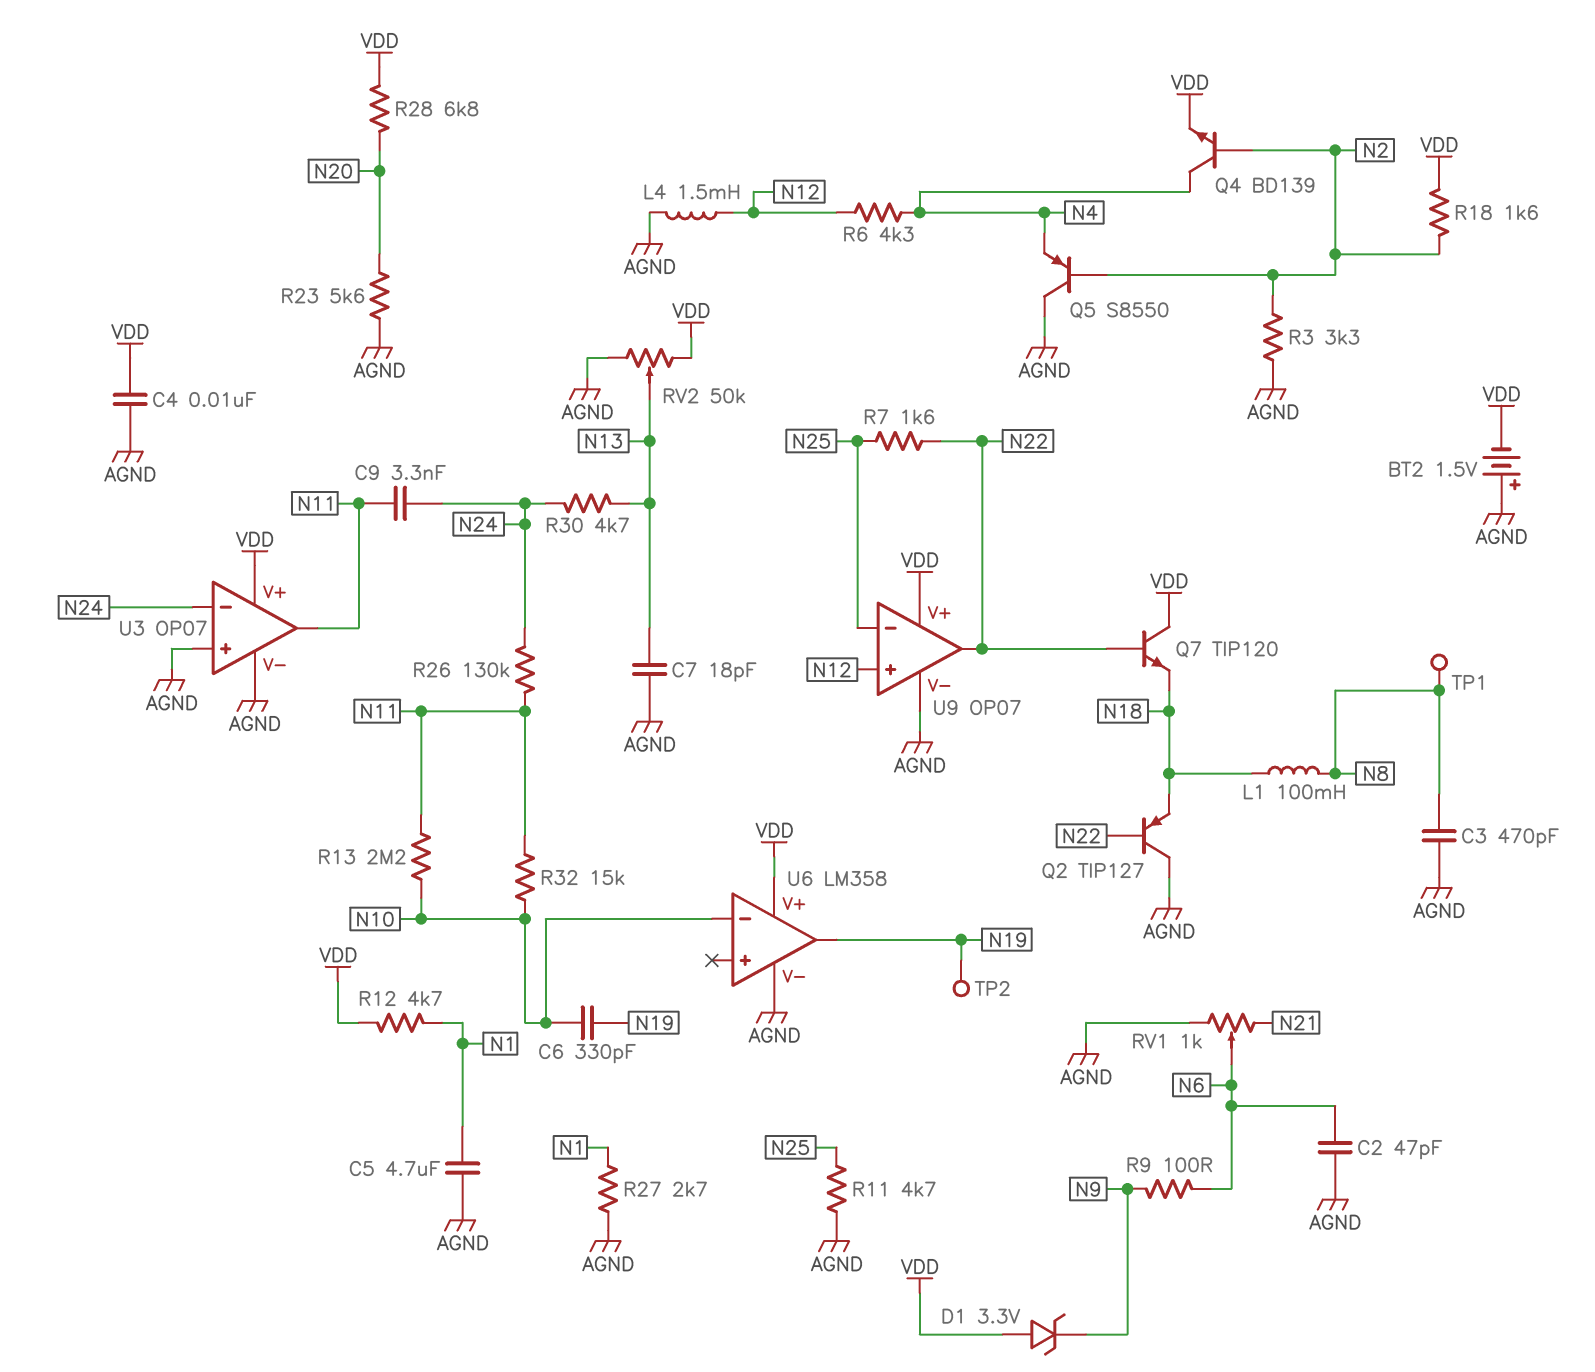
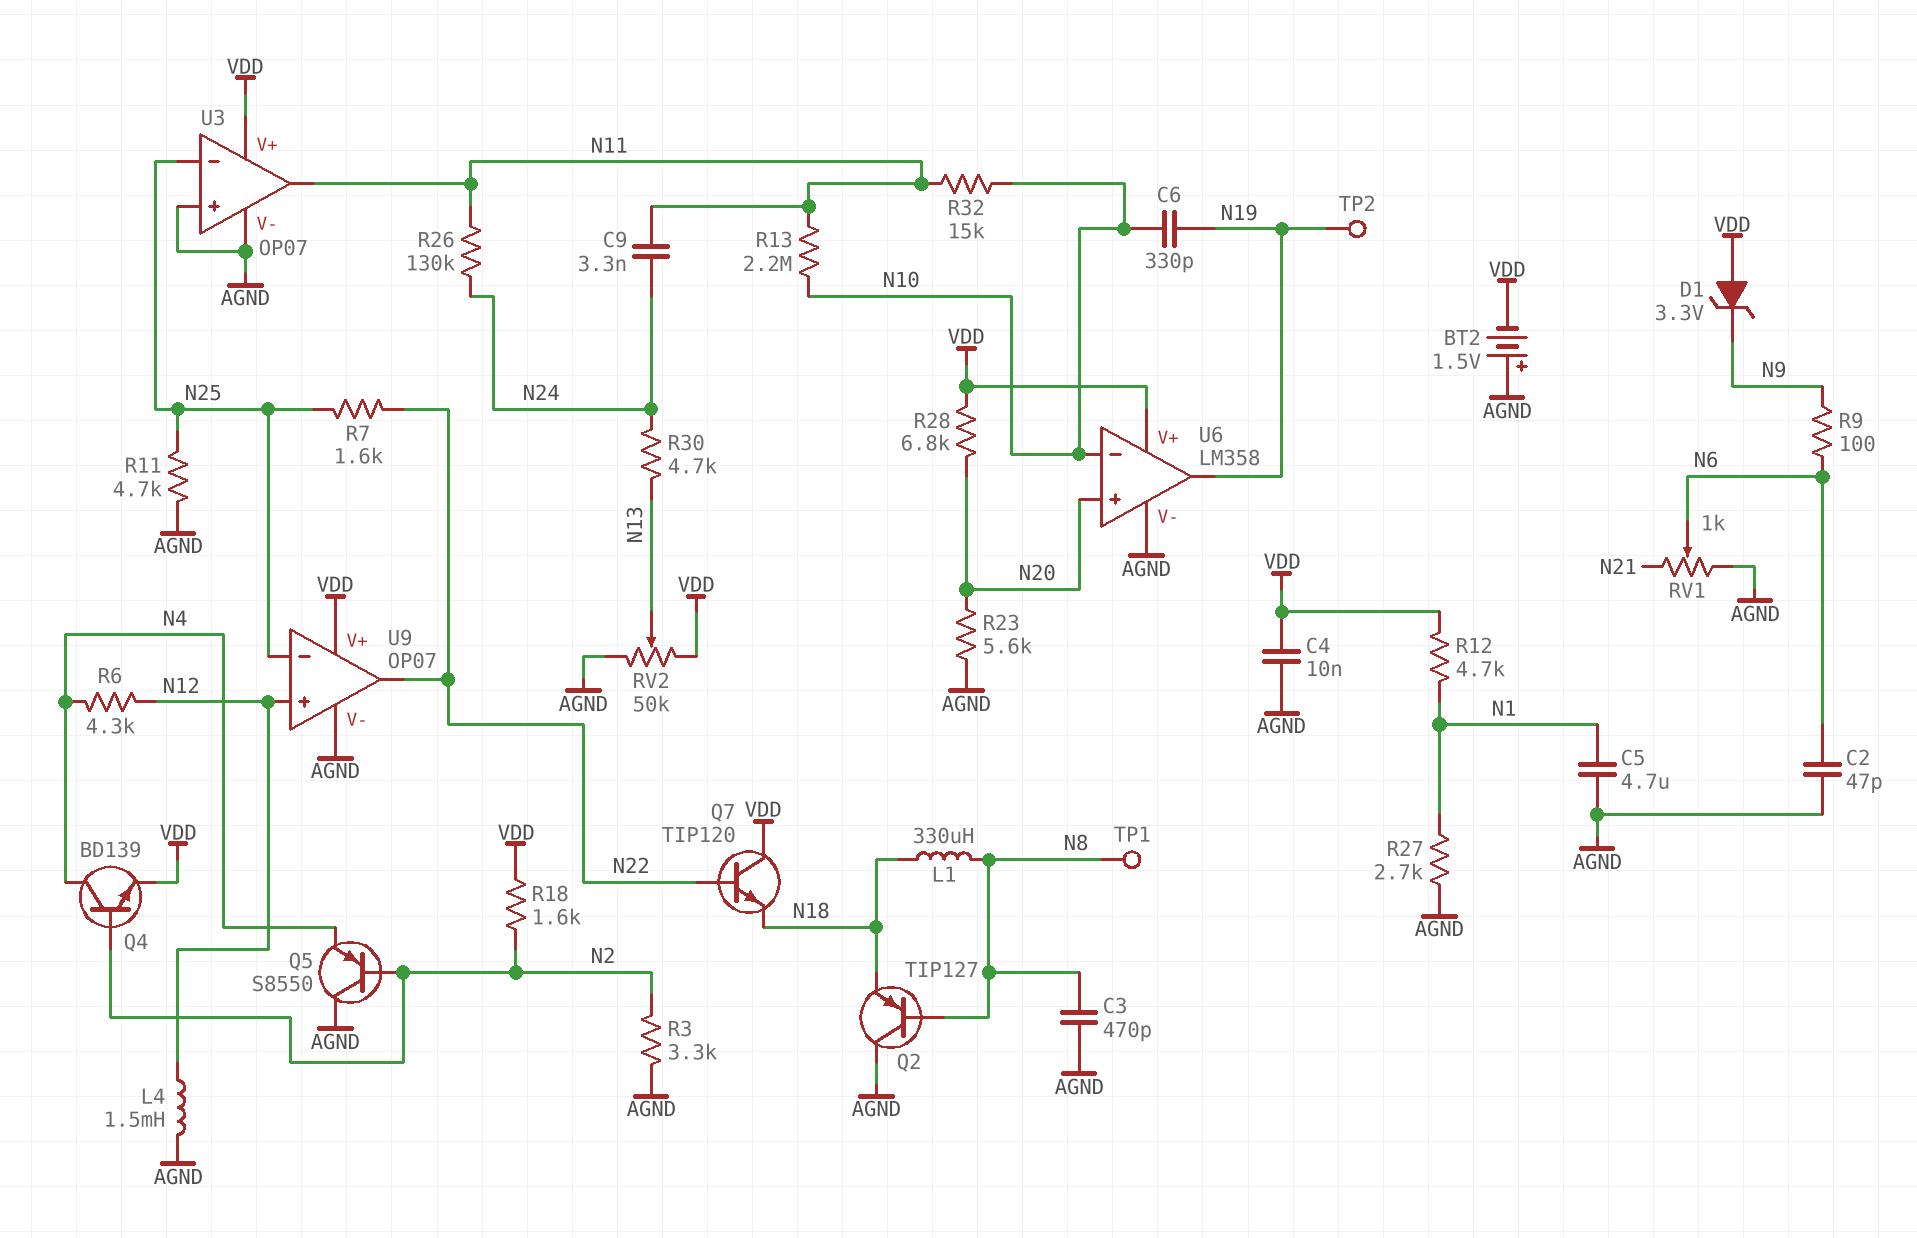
C7: 18pF (AGND, N13) -> none
L1: 100mH (N8, N18) -> 330uH (N8, N18)
Q2: PNP TIP127 (B N22, C AGND, E N18) -> PNP TIP127 (B N8, C AGND, E N18)
U3 pin in-: N24 -> N25
U6 pin in+: none -> N20

